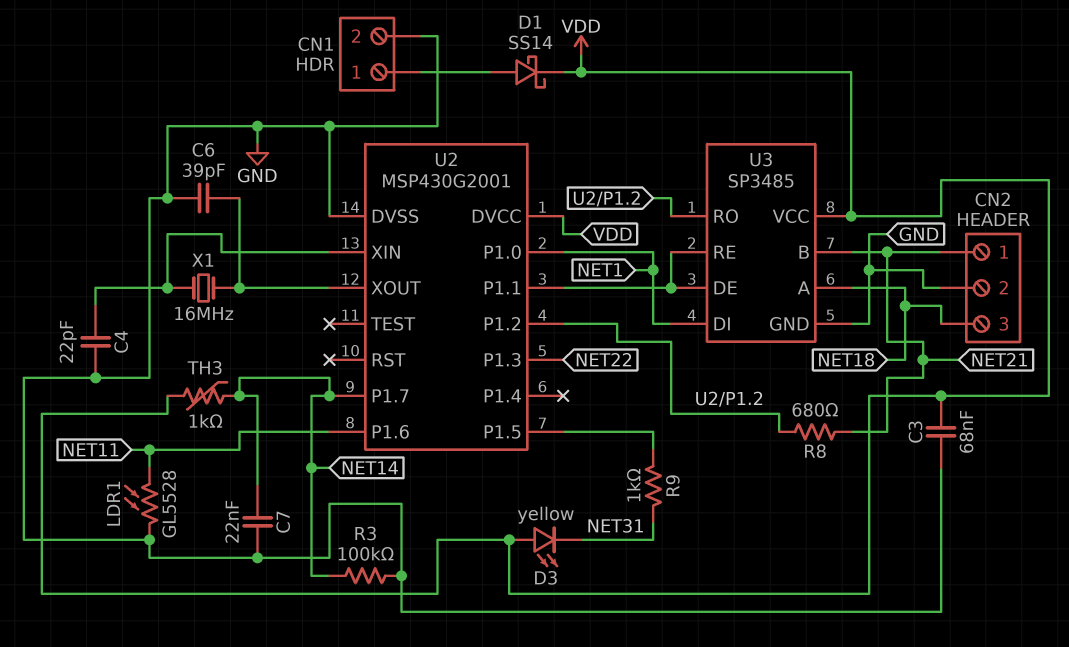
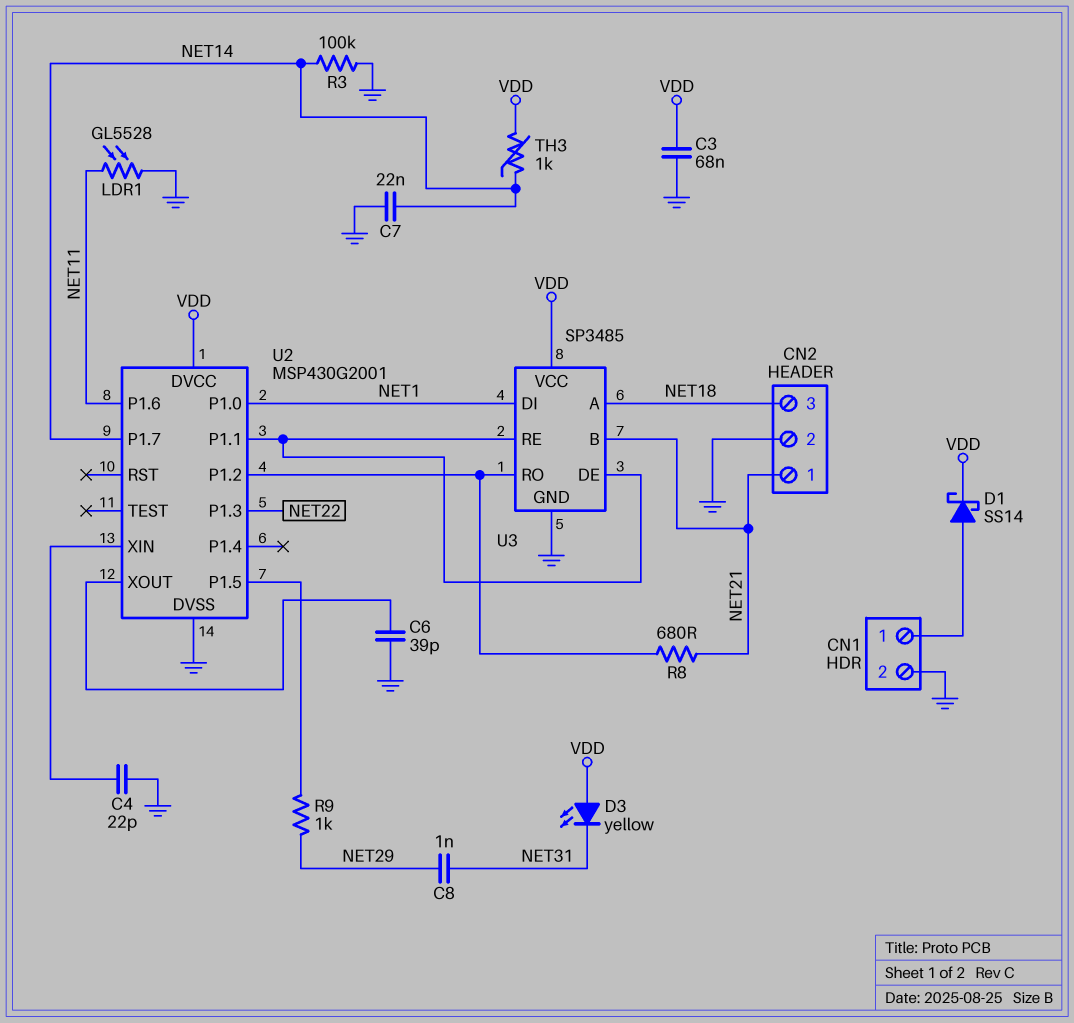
C8: none -> 1nF (NET29, NET31)
R9: 1k (NET31, U2/P1.5) -> 1k (NET29, U2/P1.5)
X1: 16MHz (U2/XIN, U2/XOUT) -> none

